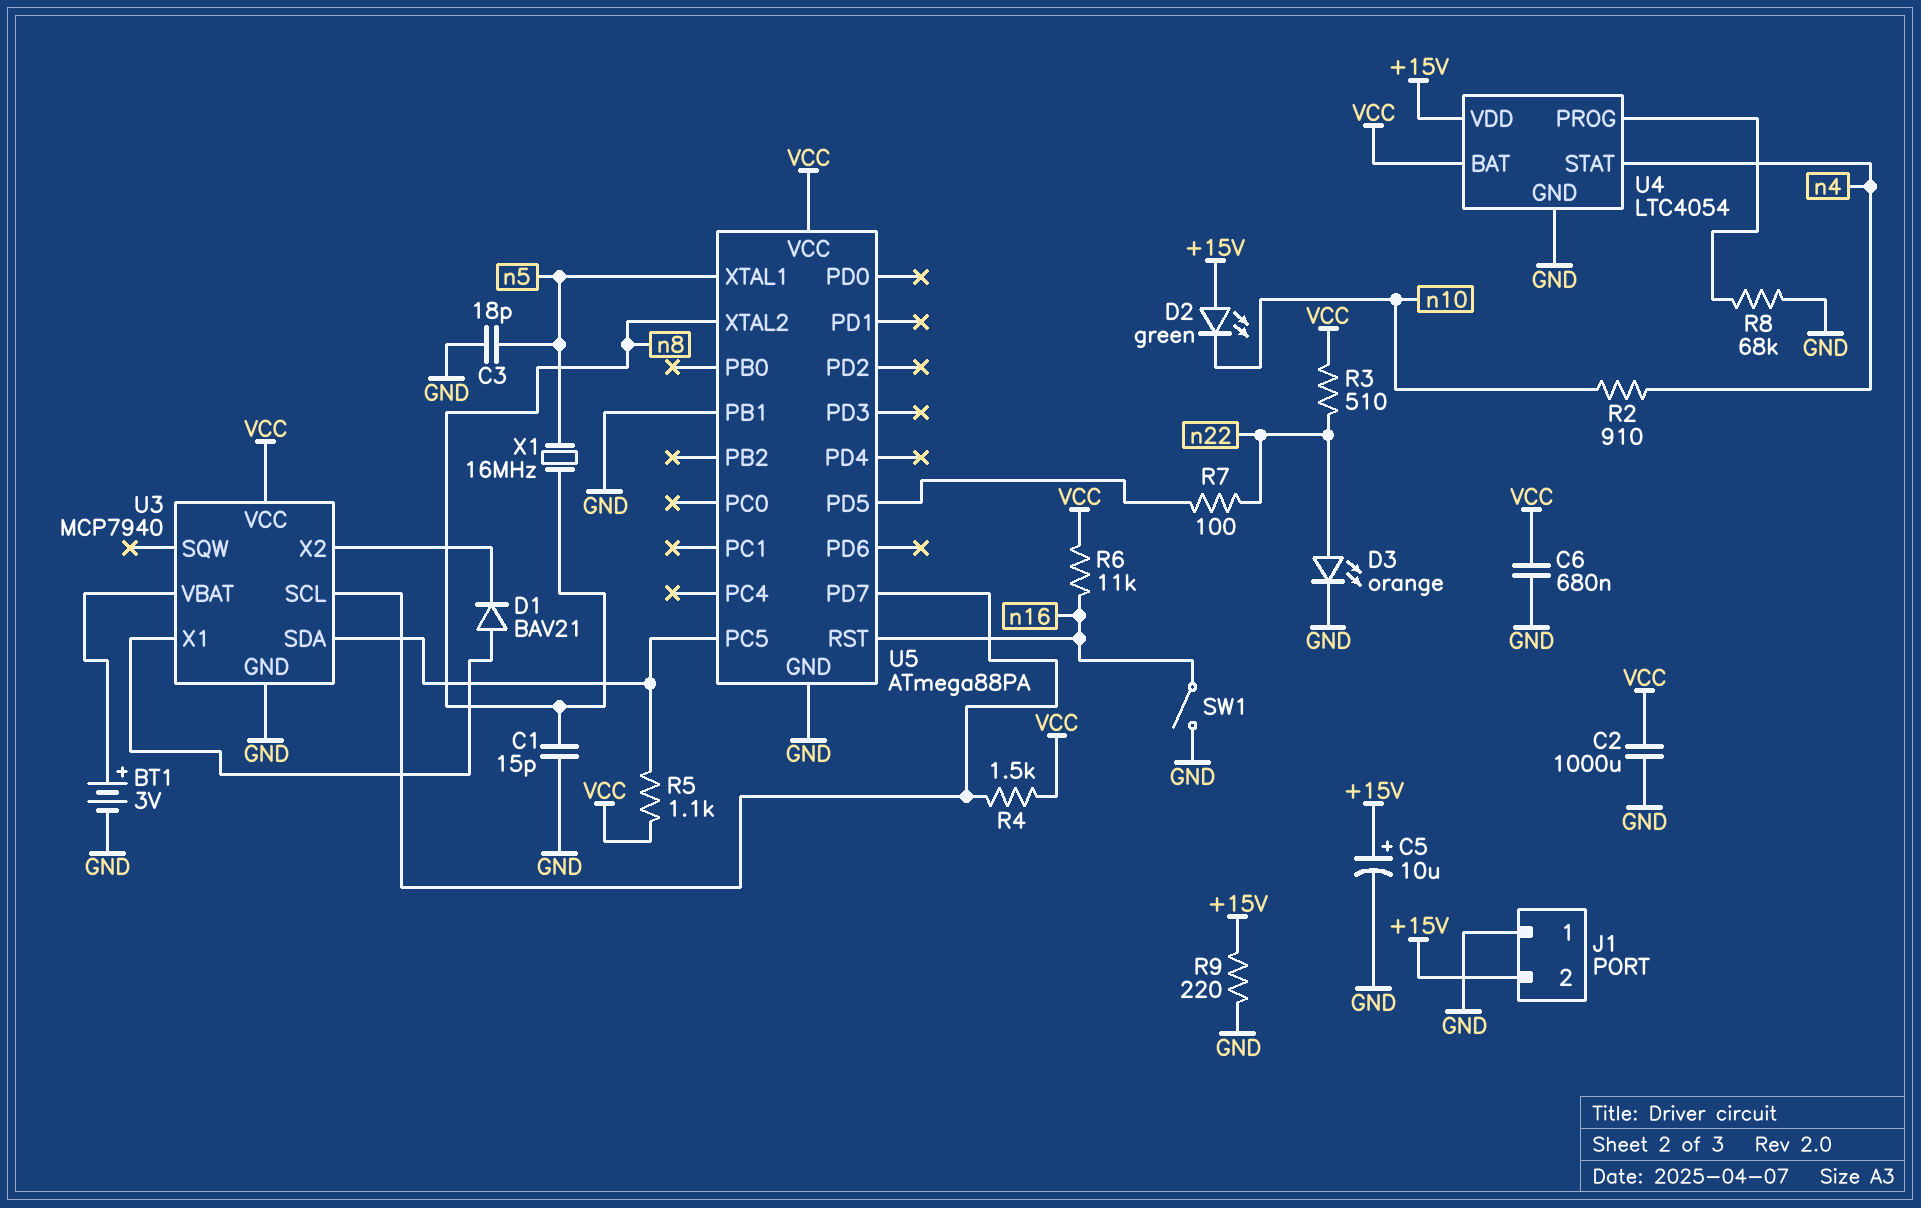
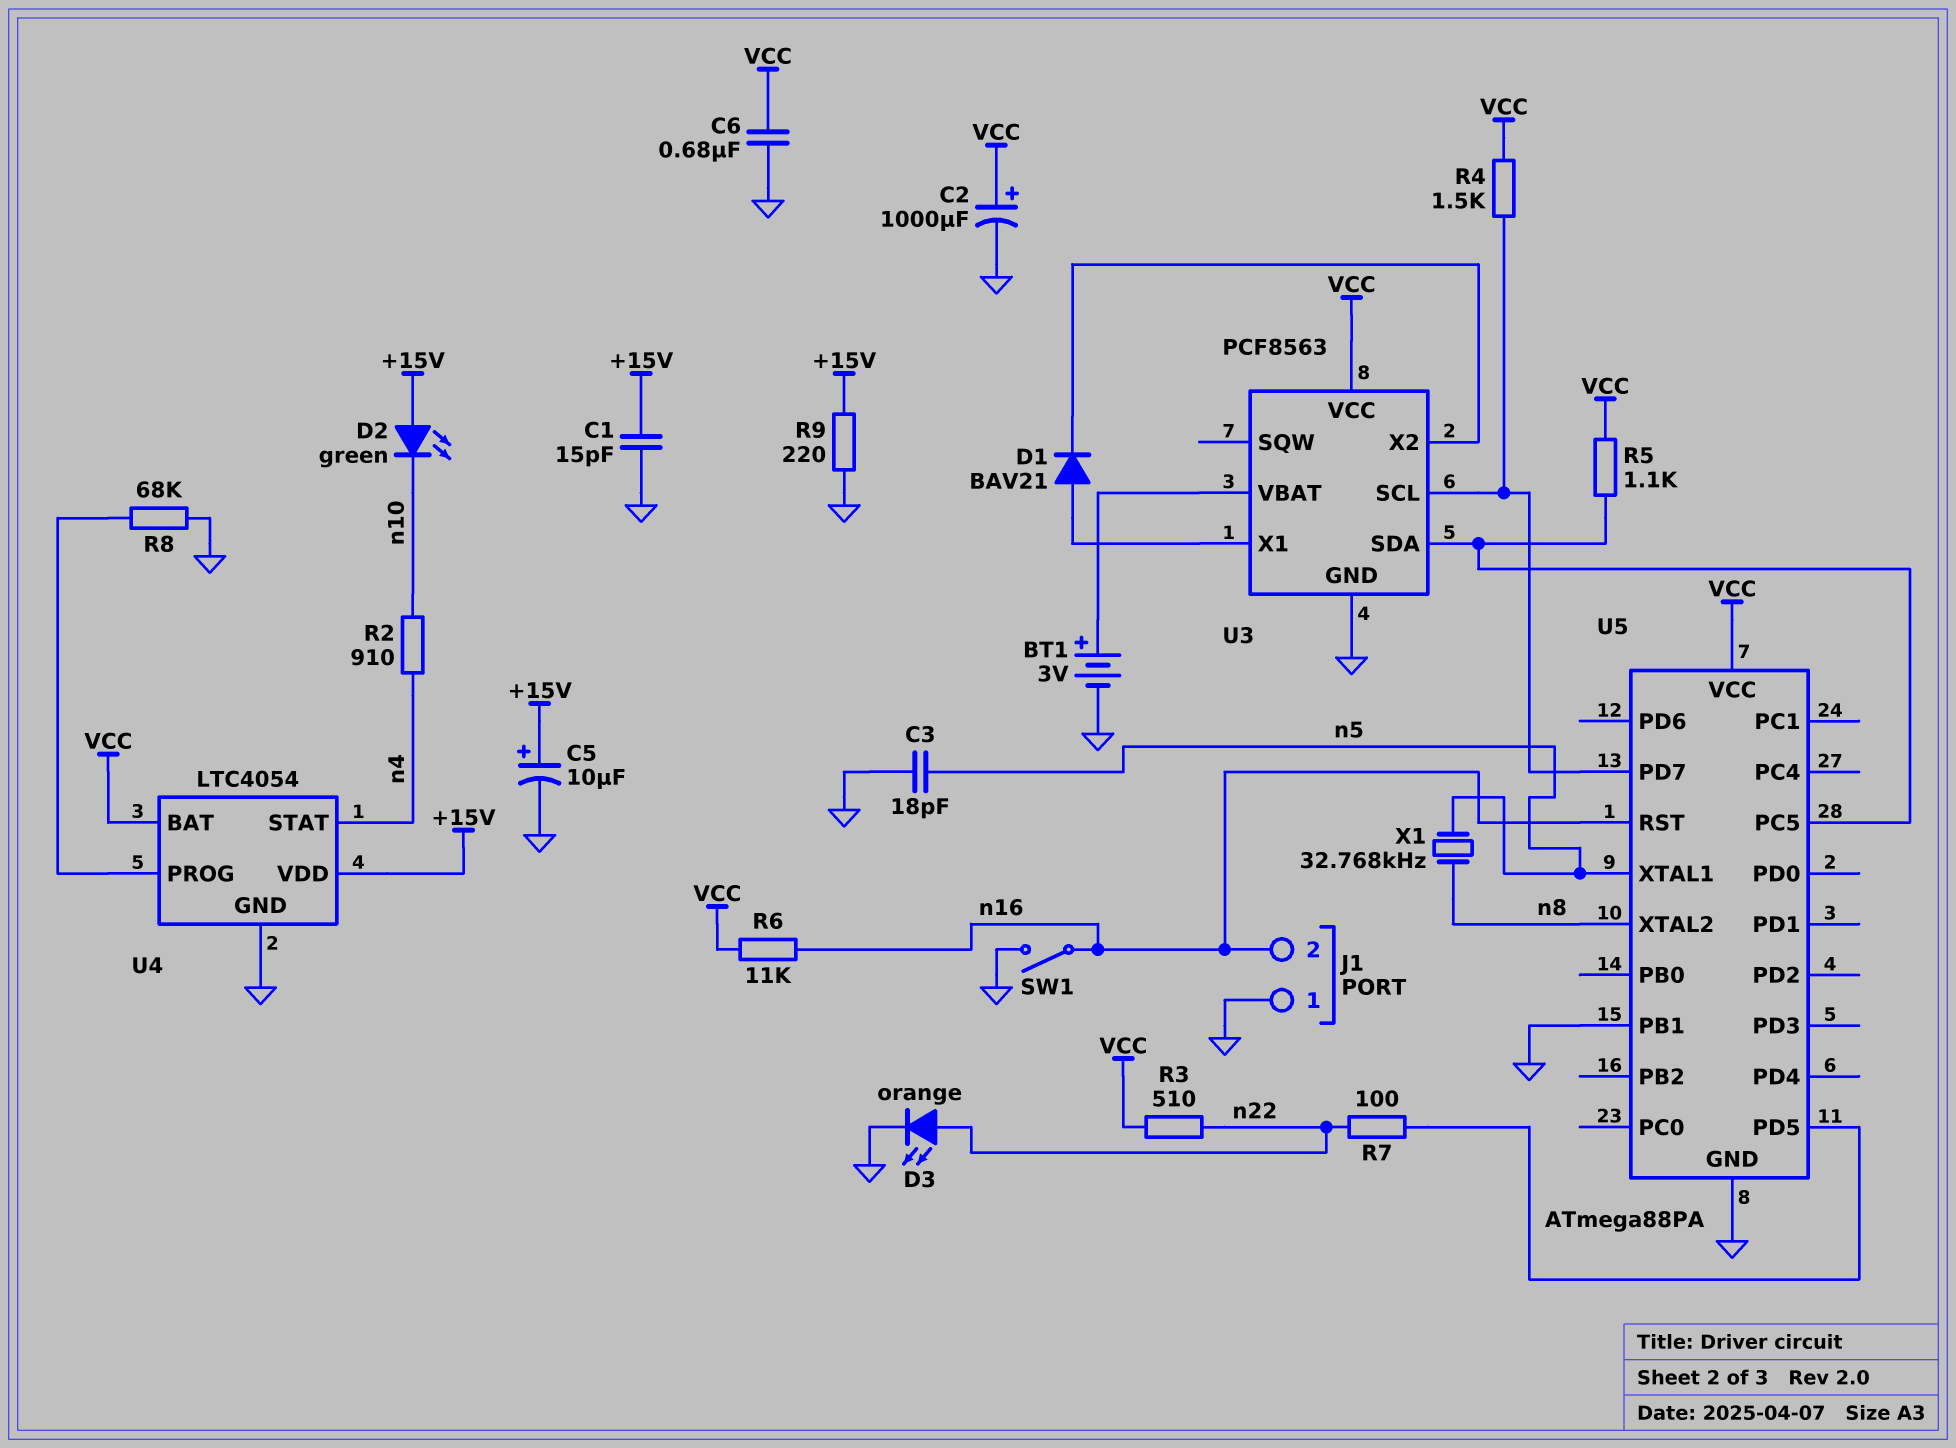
C1: 15pF (GND, n8) -> 15pF (+15V, GND)
C2: 1000uF (GND, VCC) -> 1000uF (plus VCC, minus GND)
J1 pin 2: +15V -> n16
U3: MCP7940 -> PCF8563
X1: 16MHz (n5, n8) -> 32.768kHz (n5, n8)

